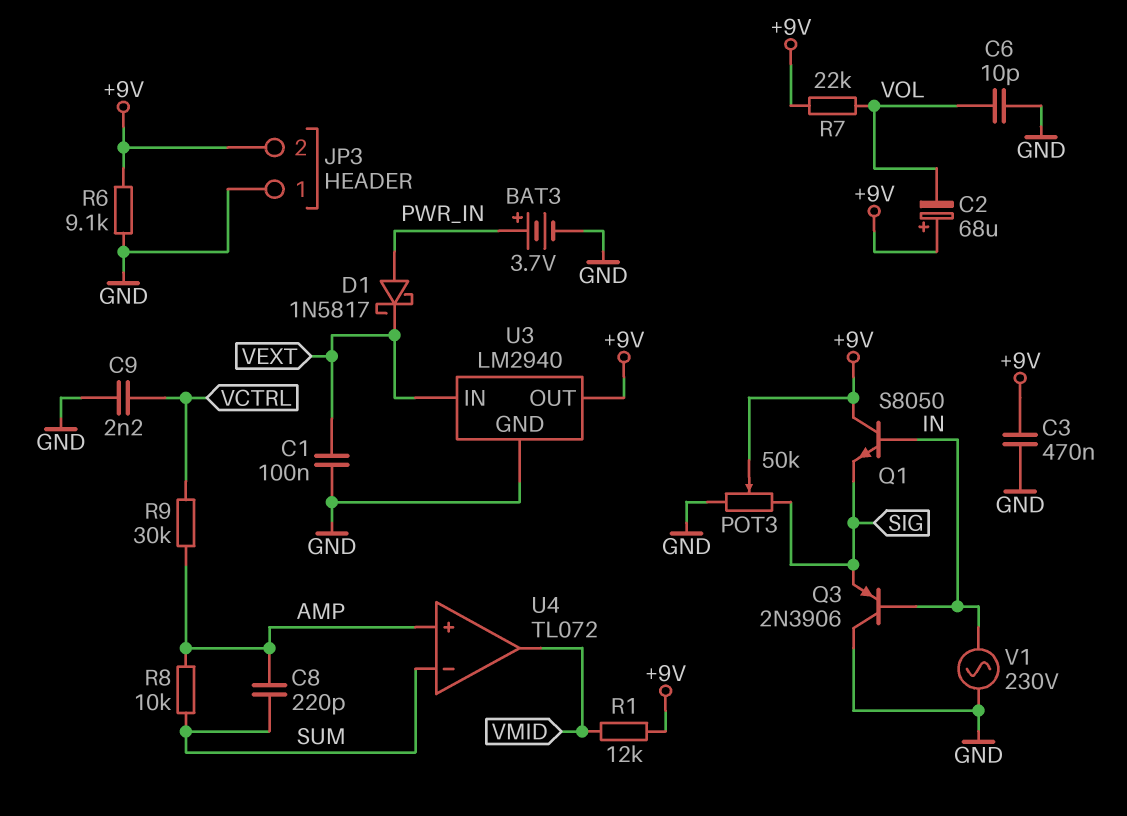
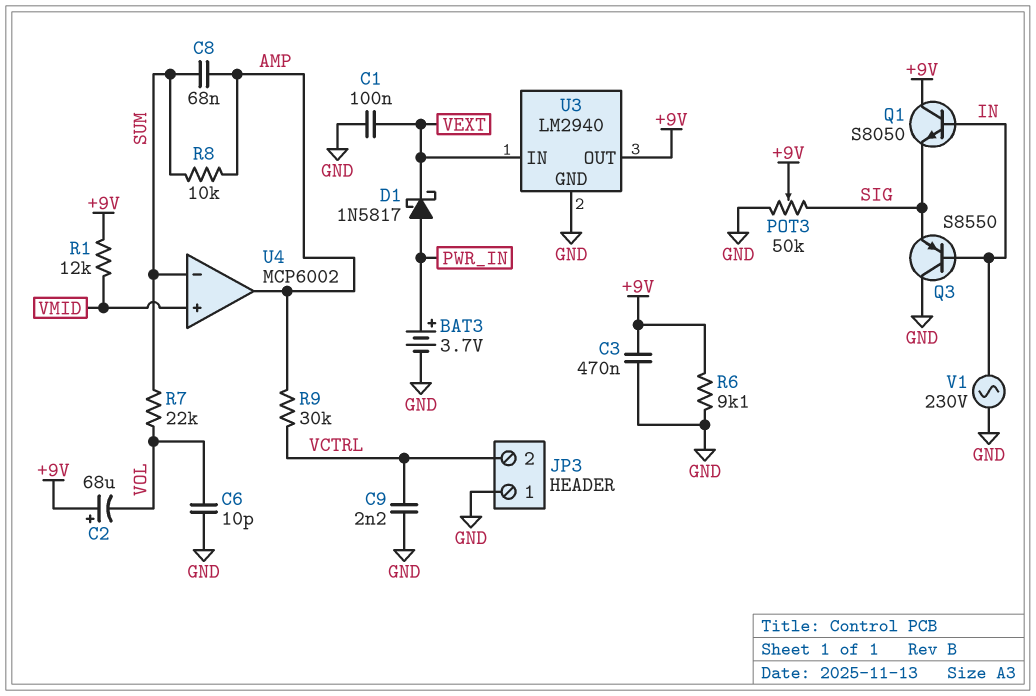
C8: 220pF (AMP, SUM) -> 68nF (AMP, SUM)
JP3 pin 2: +9V -> VCTRL
Q3: PNP 2N3906 (B IN, C GND, E SIG) -> PNP S8550 (B IN, C GND, E SIG)
R7: 22k (+9V, VOL) -> 22k (SUM, VOL)
U4: TL072 -> MCP6002
U4 pin in+: AMP -> VMID
U4 pin out: VMID -> AMP

